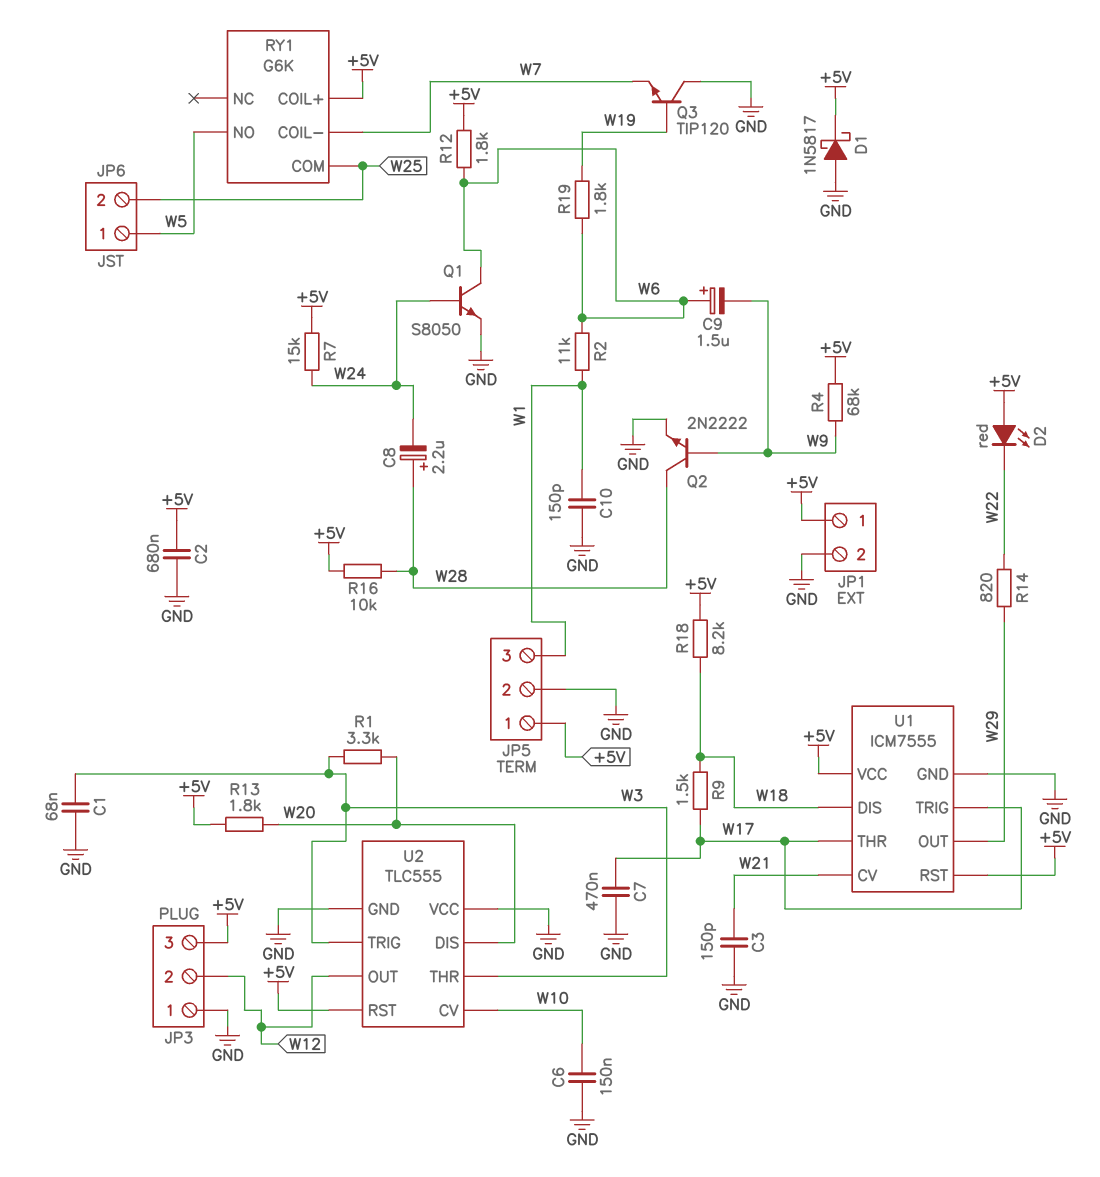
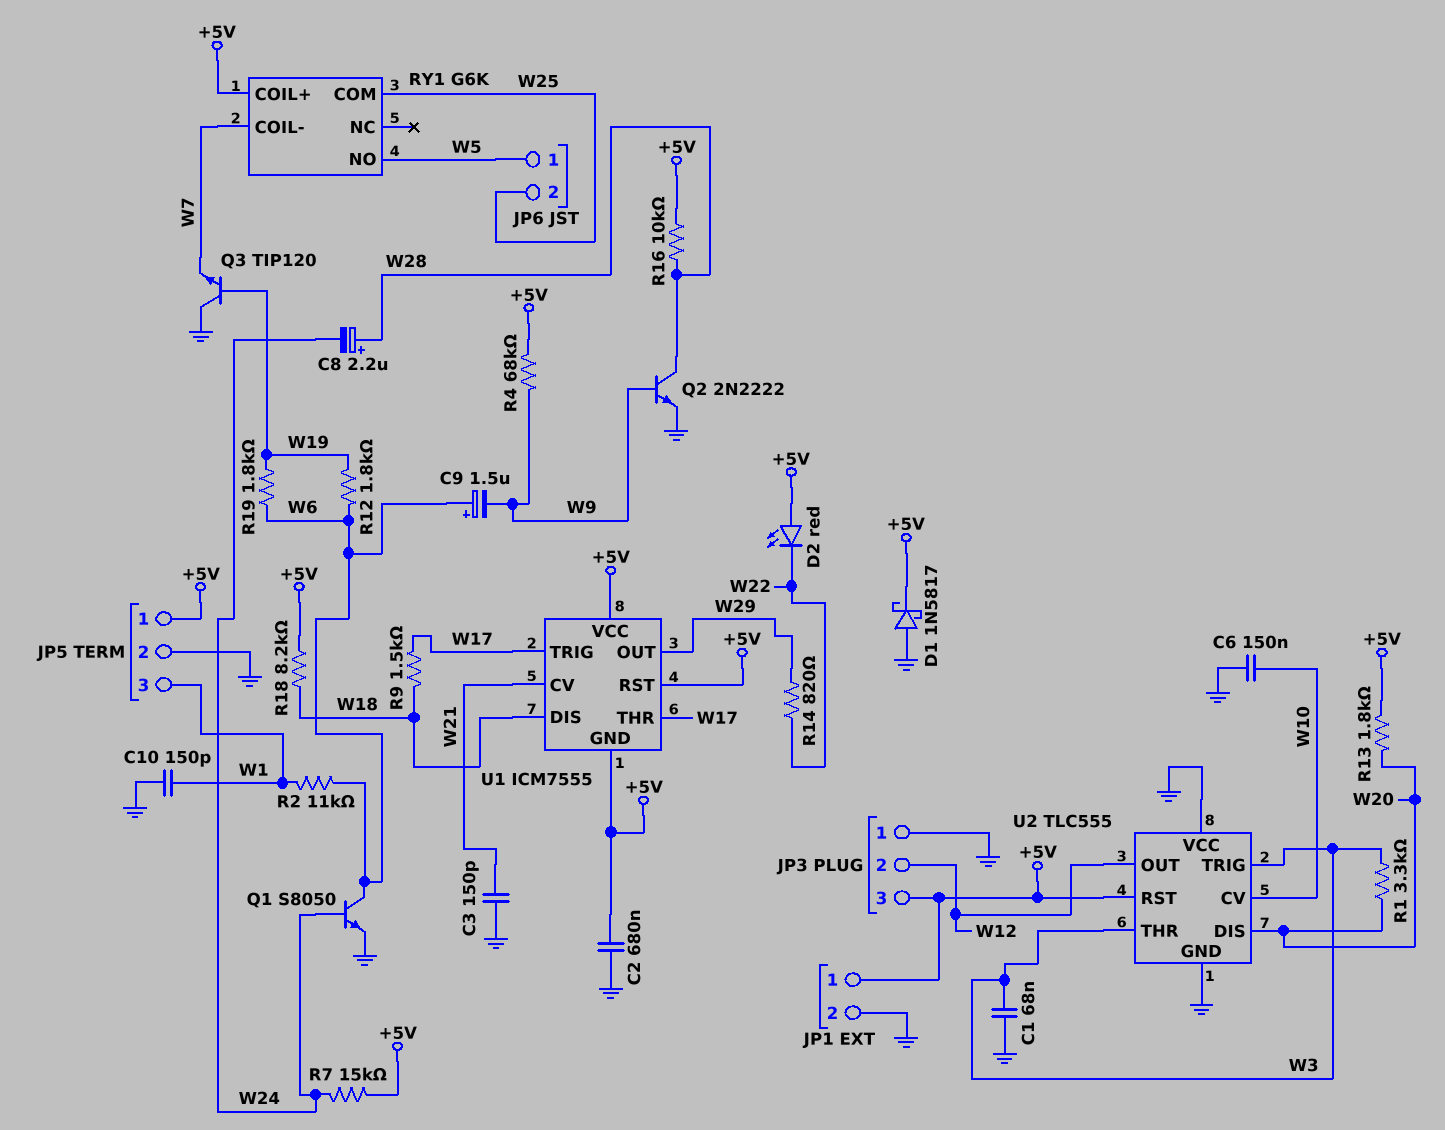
C7: 470nF (GND, W17) -> none
R12: 1.8k (+5V, W6) -> 1.8k (W6, W19)
U1 pin GND: GND -> +5V

